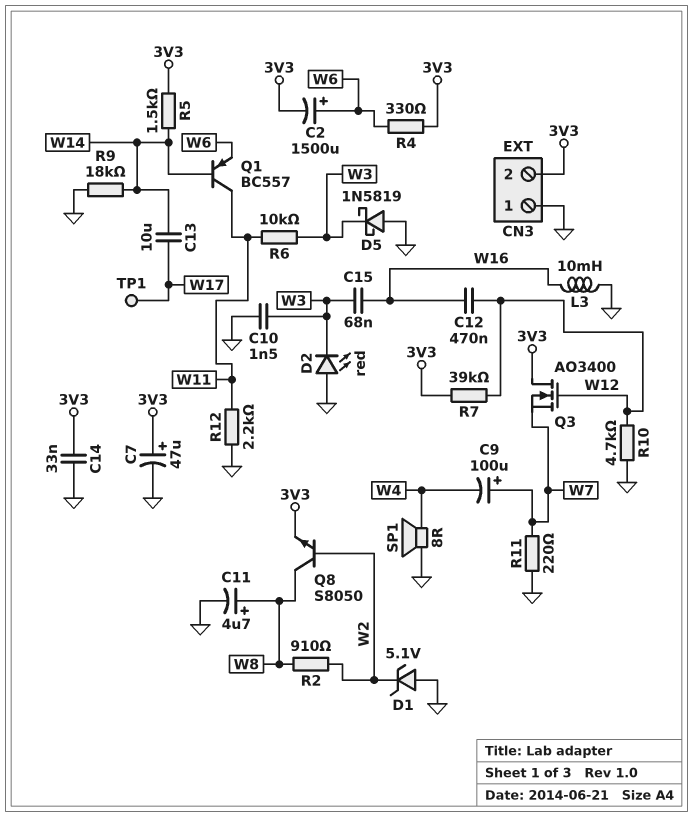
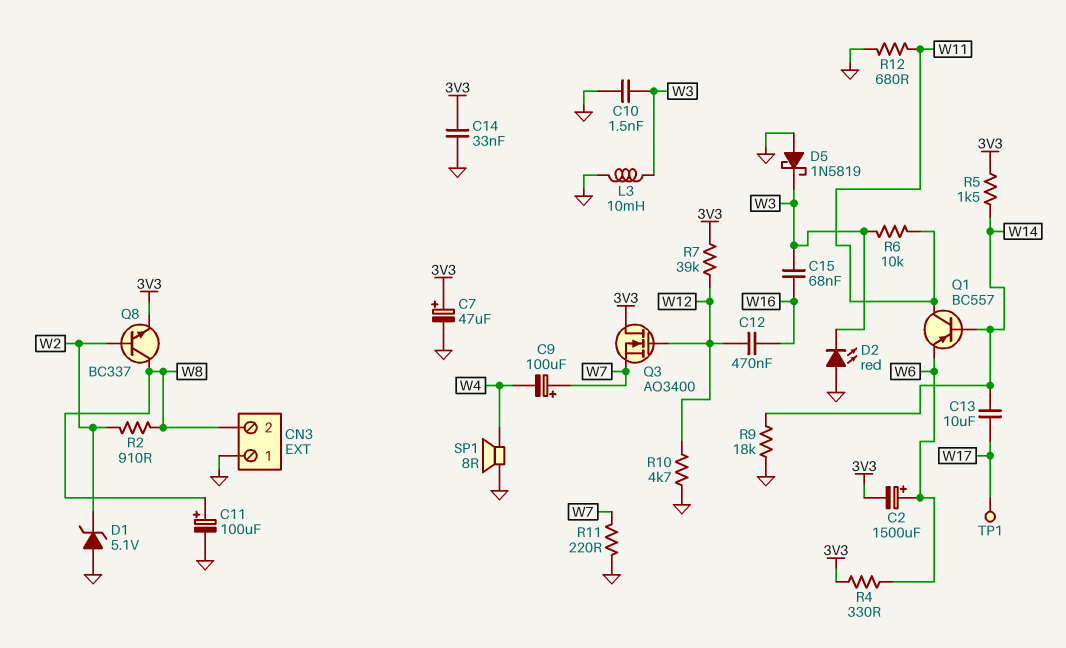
C11: 4.7uF (plus W8, minus GND) -> 100uF (plus W8, minus GND)
CN3 pin 2: 3V3 -> W8
L3: 10mH (GND, W16) -> 10mH (GND, W3)
Q8: NPN S8050 (B W2, C W8, E 3V3) -> NPN BC337 (B W2, C W8, E 3V3)
R12: 2.2k (GND, W11) -> 680 (GND, W11)

